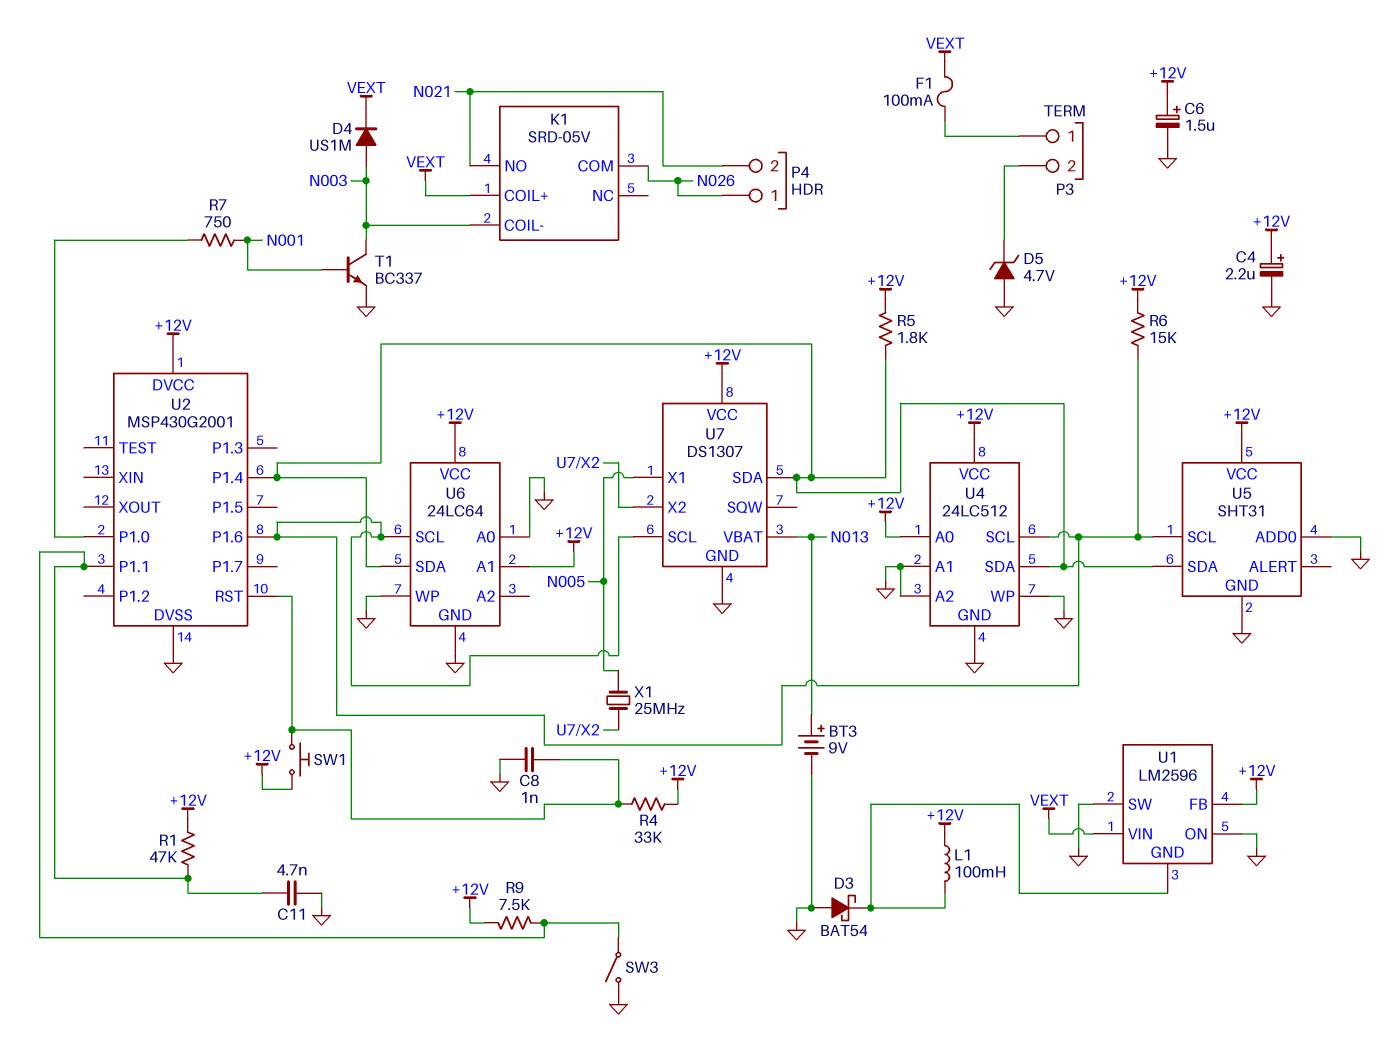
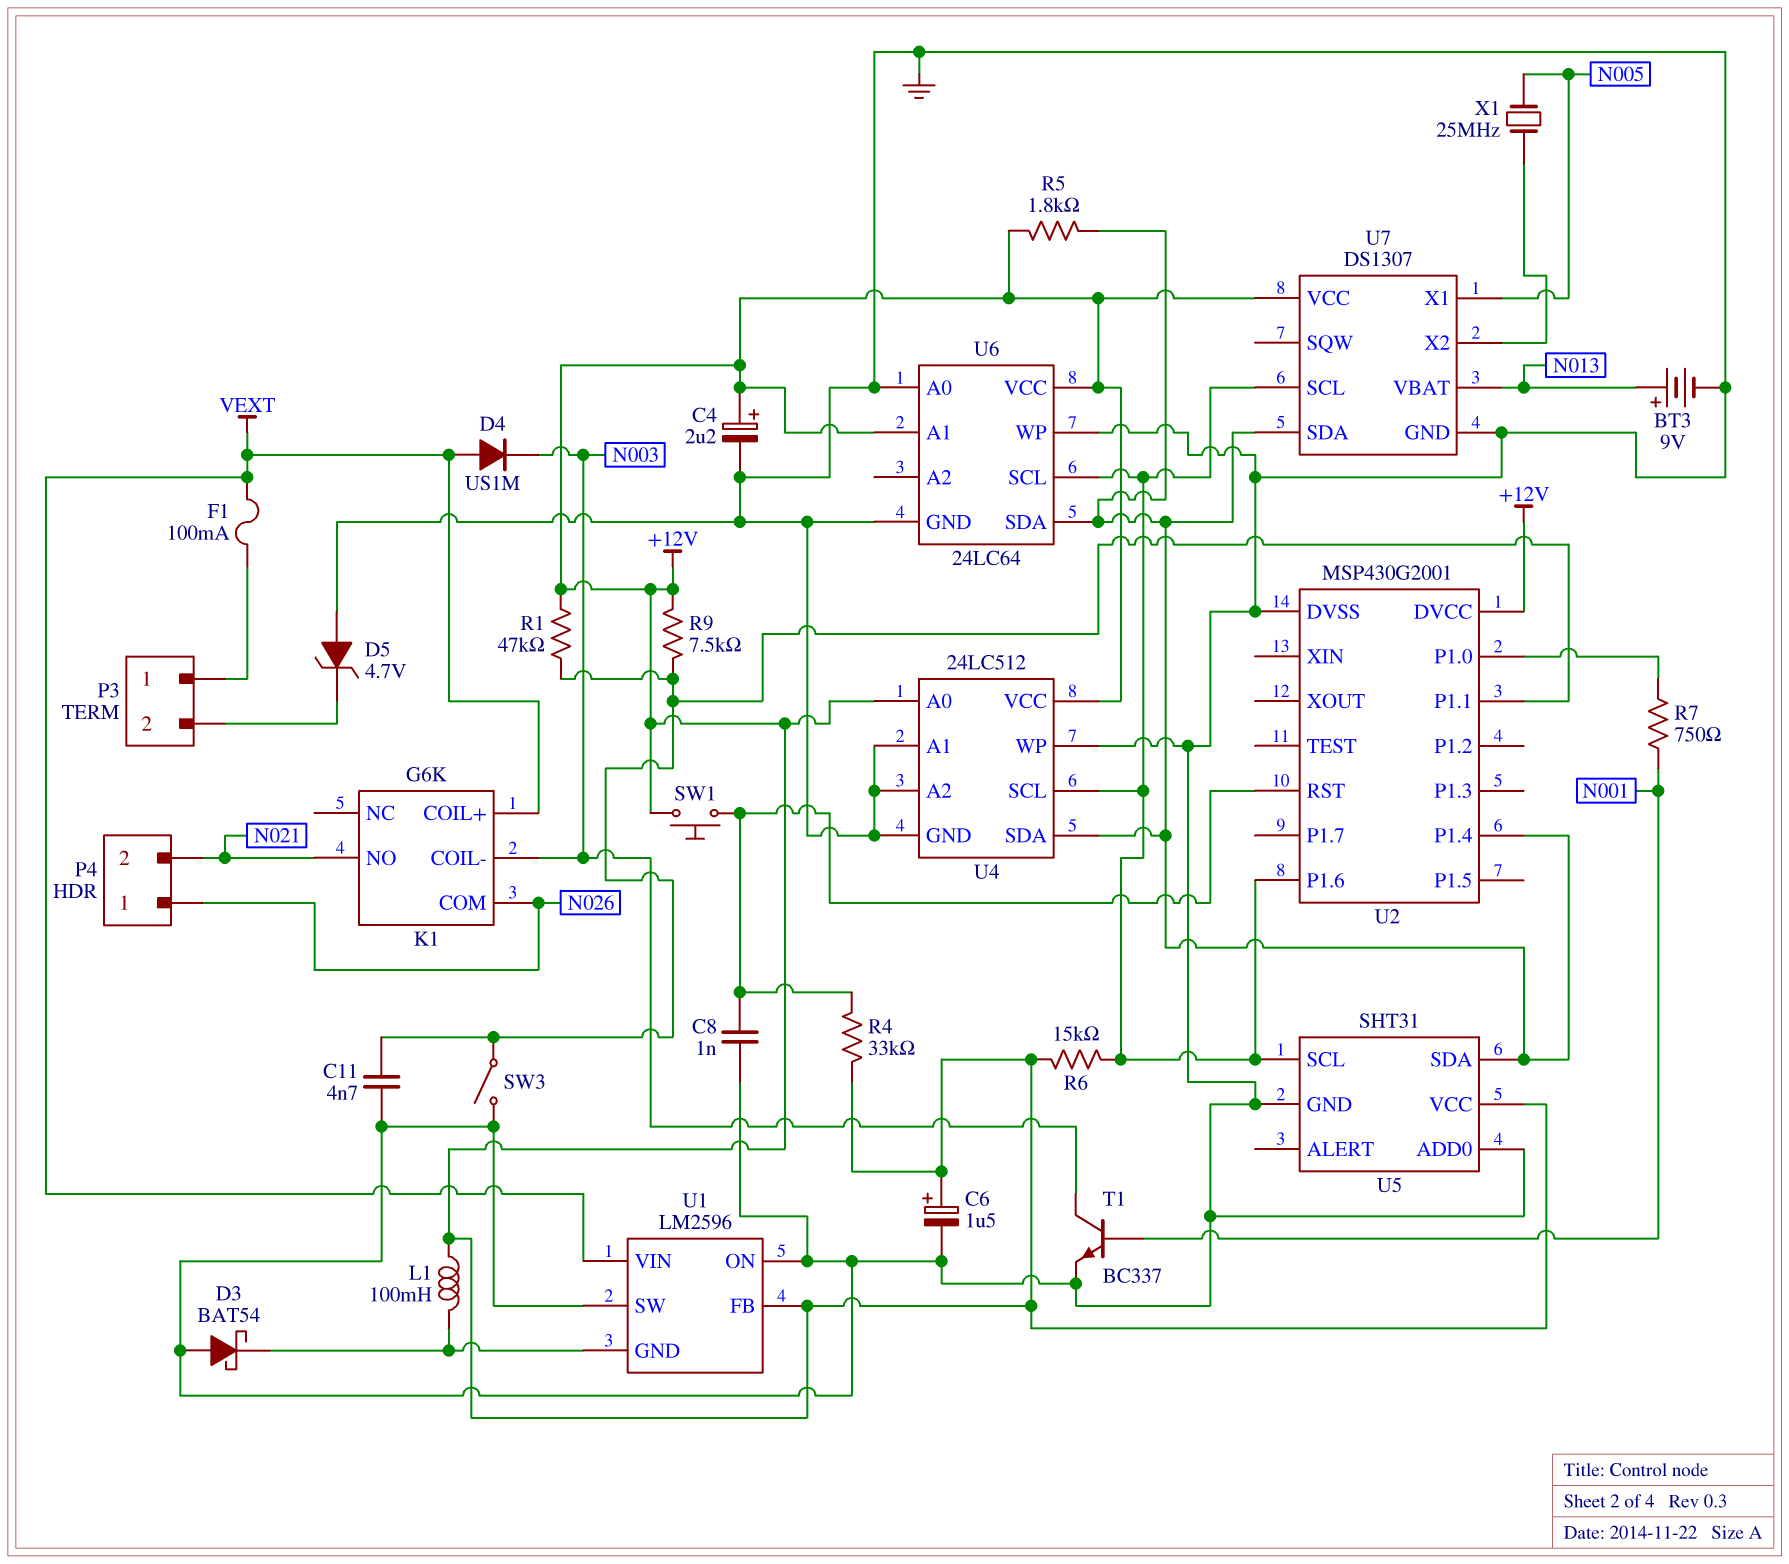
D4: diode US1M (A N003, K VEXT) -> diode US1M (A VEXT, K N003)
K1: SRD-05V -> G6K

